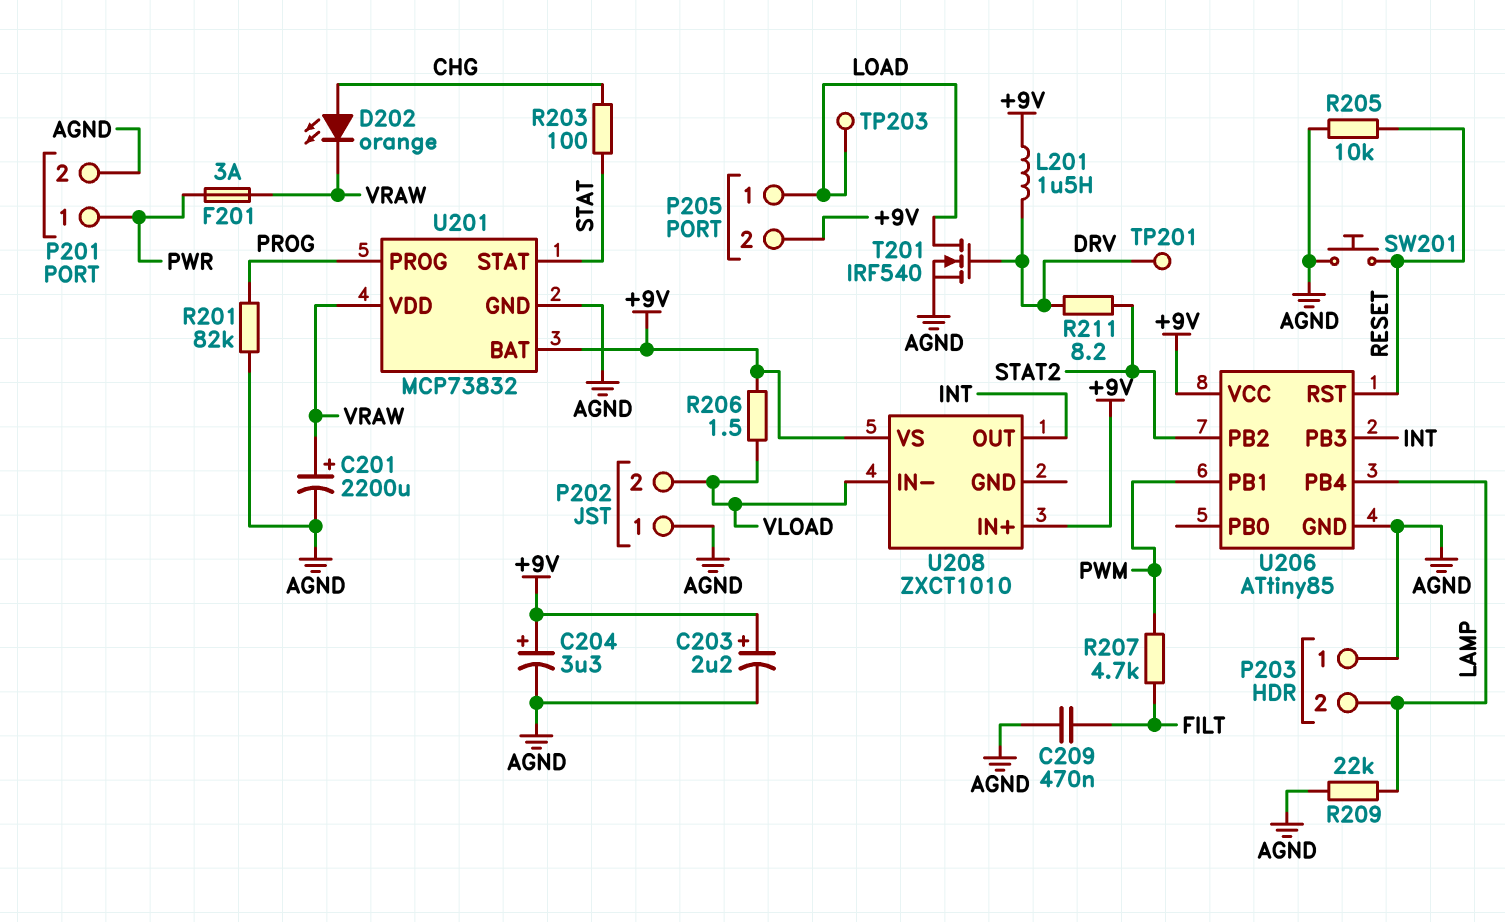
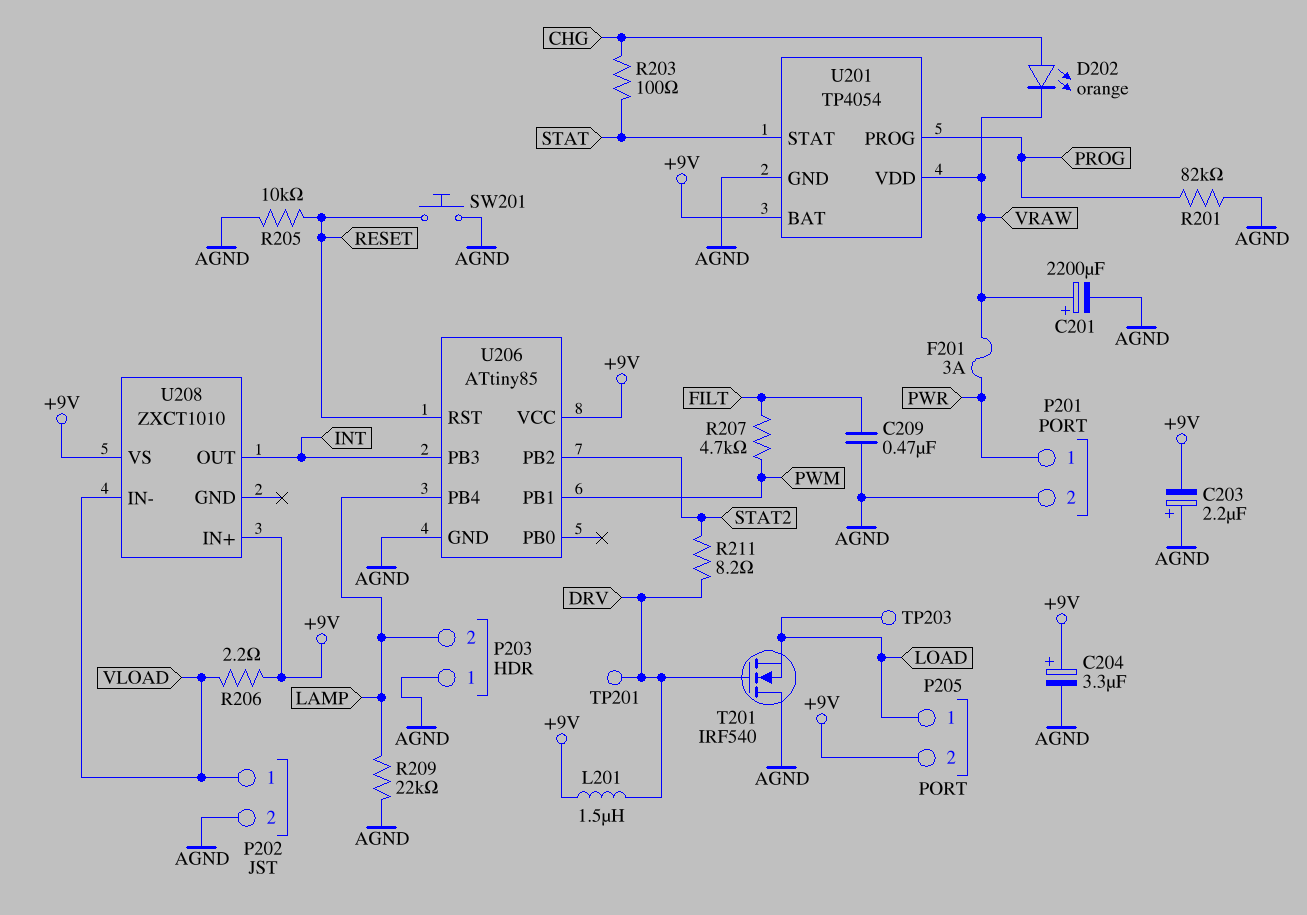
C203: 2.2uF (plus +9V, minus AGND) -> 2.2uF (plus AGND, minus +9V)
P202 pin 1: AGND -> VLOAD
P202 pin 2: VLOAD -> AGND
R206: 1.5 (+9V, VLOAD) -> 2.2 (+9V, VLOAD)
T201: NMOS IRF540 (G DRV, D LOAD, S AGND) -> NMOS IRF540 (G DRV, D AGND, S LOAD)
U201: MCP73832 -> TP4054

